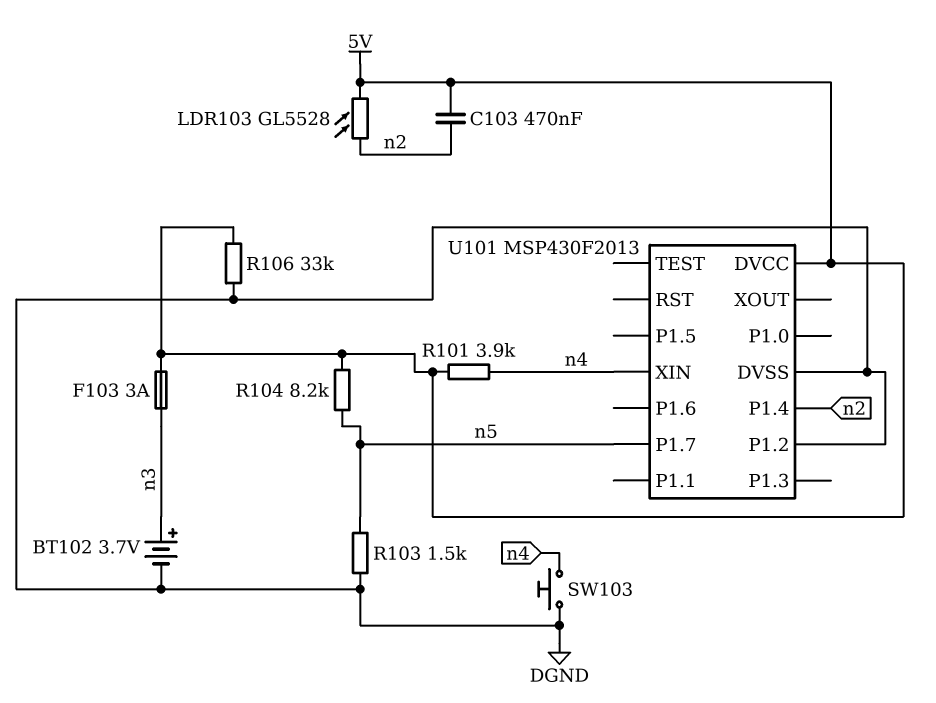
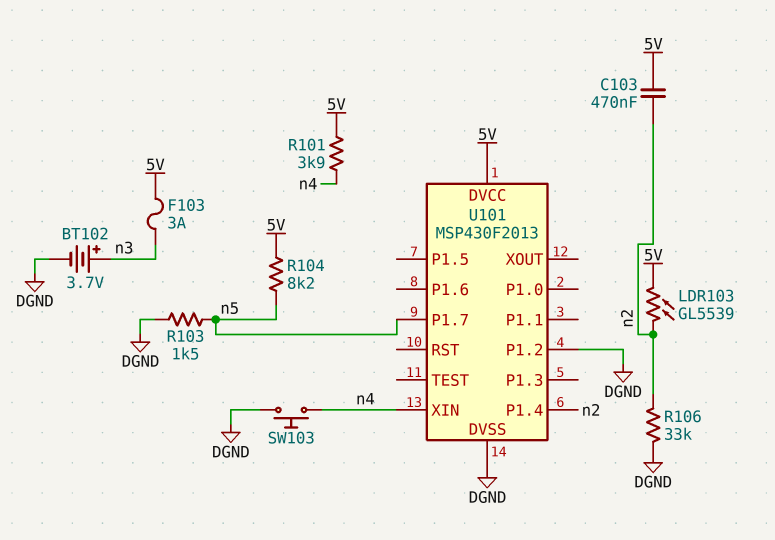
LDR103: GL5528 (5V, n2) -> GL5539 (5V, n2)
R106: 33k (5V, DGND) -> 33k (DGND, n2)

